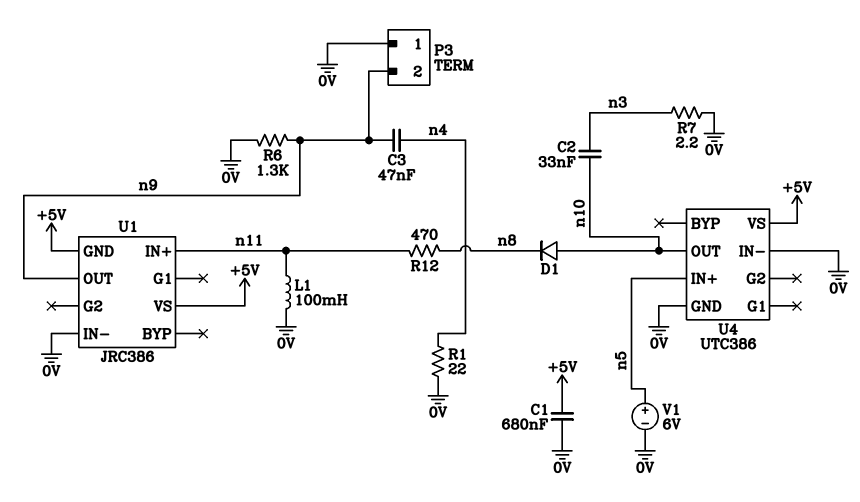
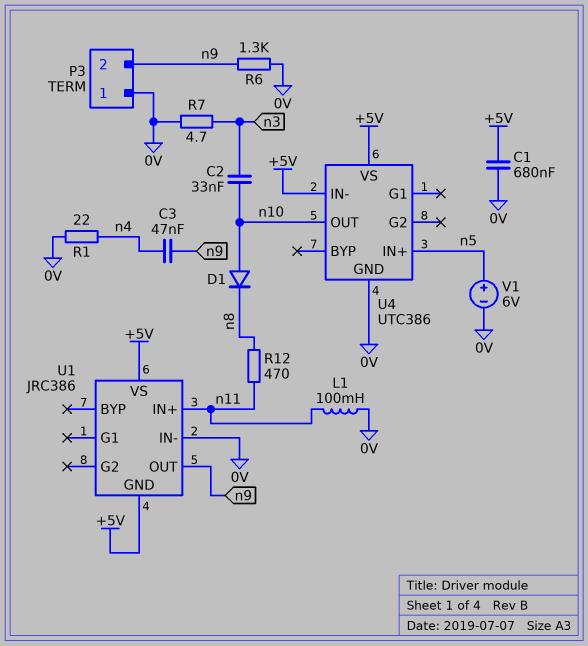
R7: 2.2 (0V, n3) -> 4.7 (0V, n3)
U4 pin IN-: 0V -> +5V

